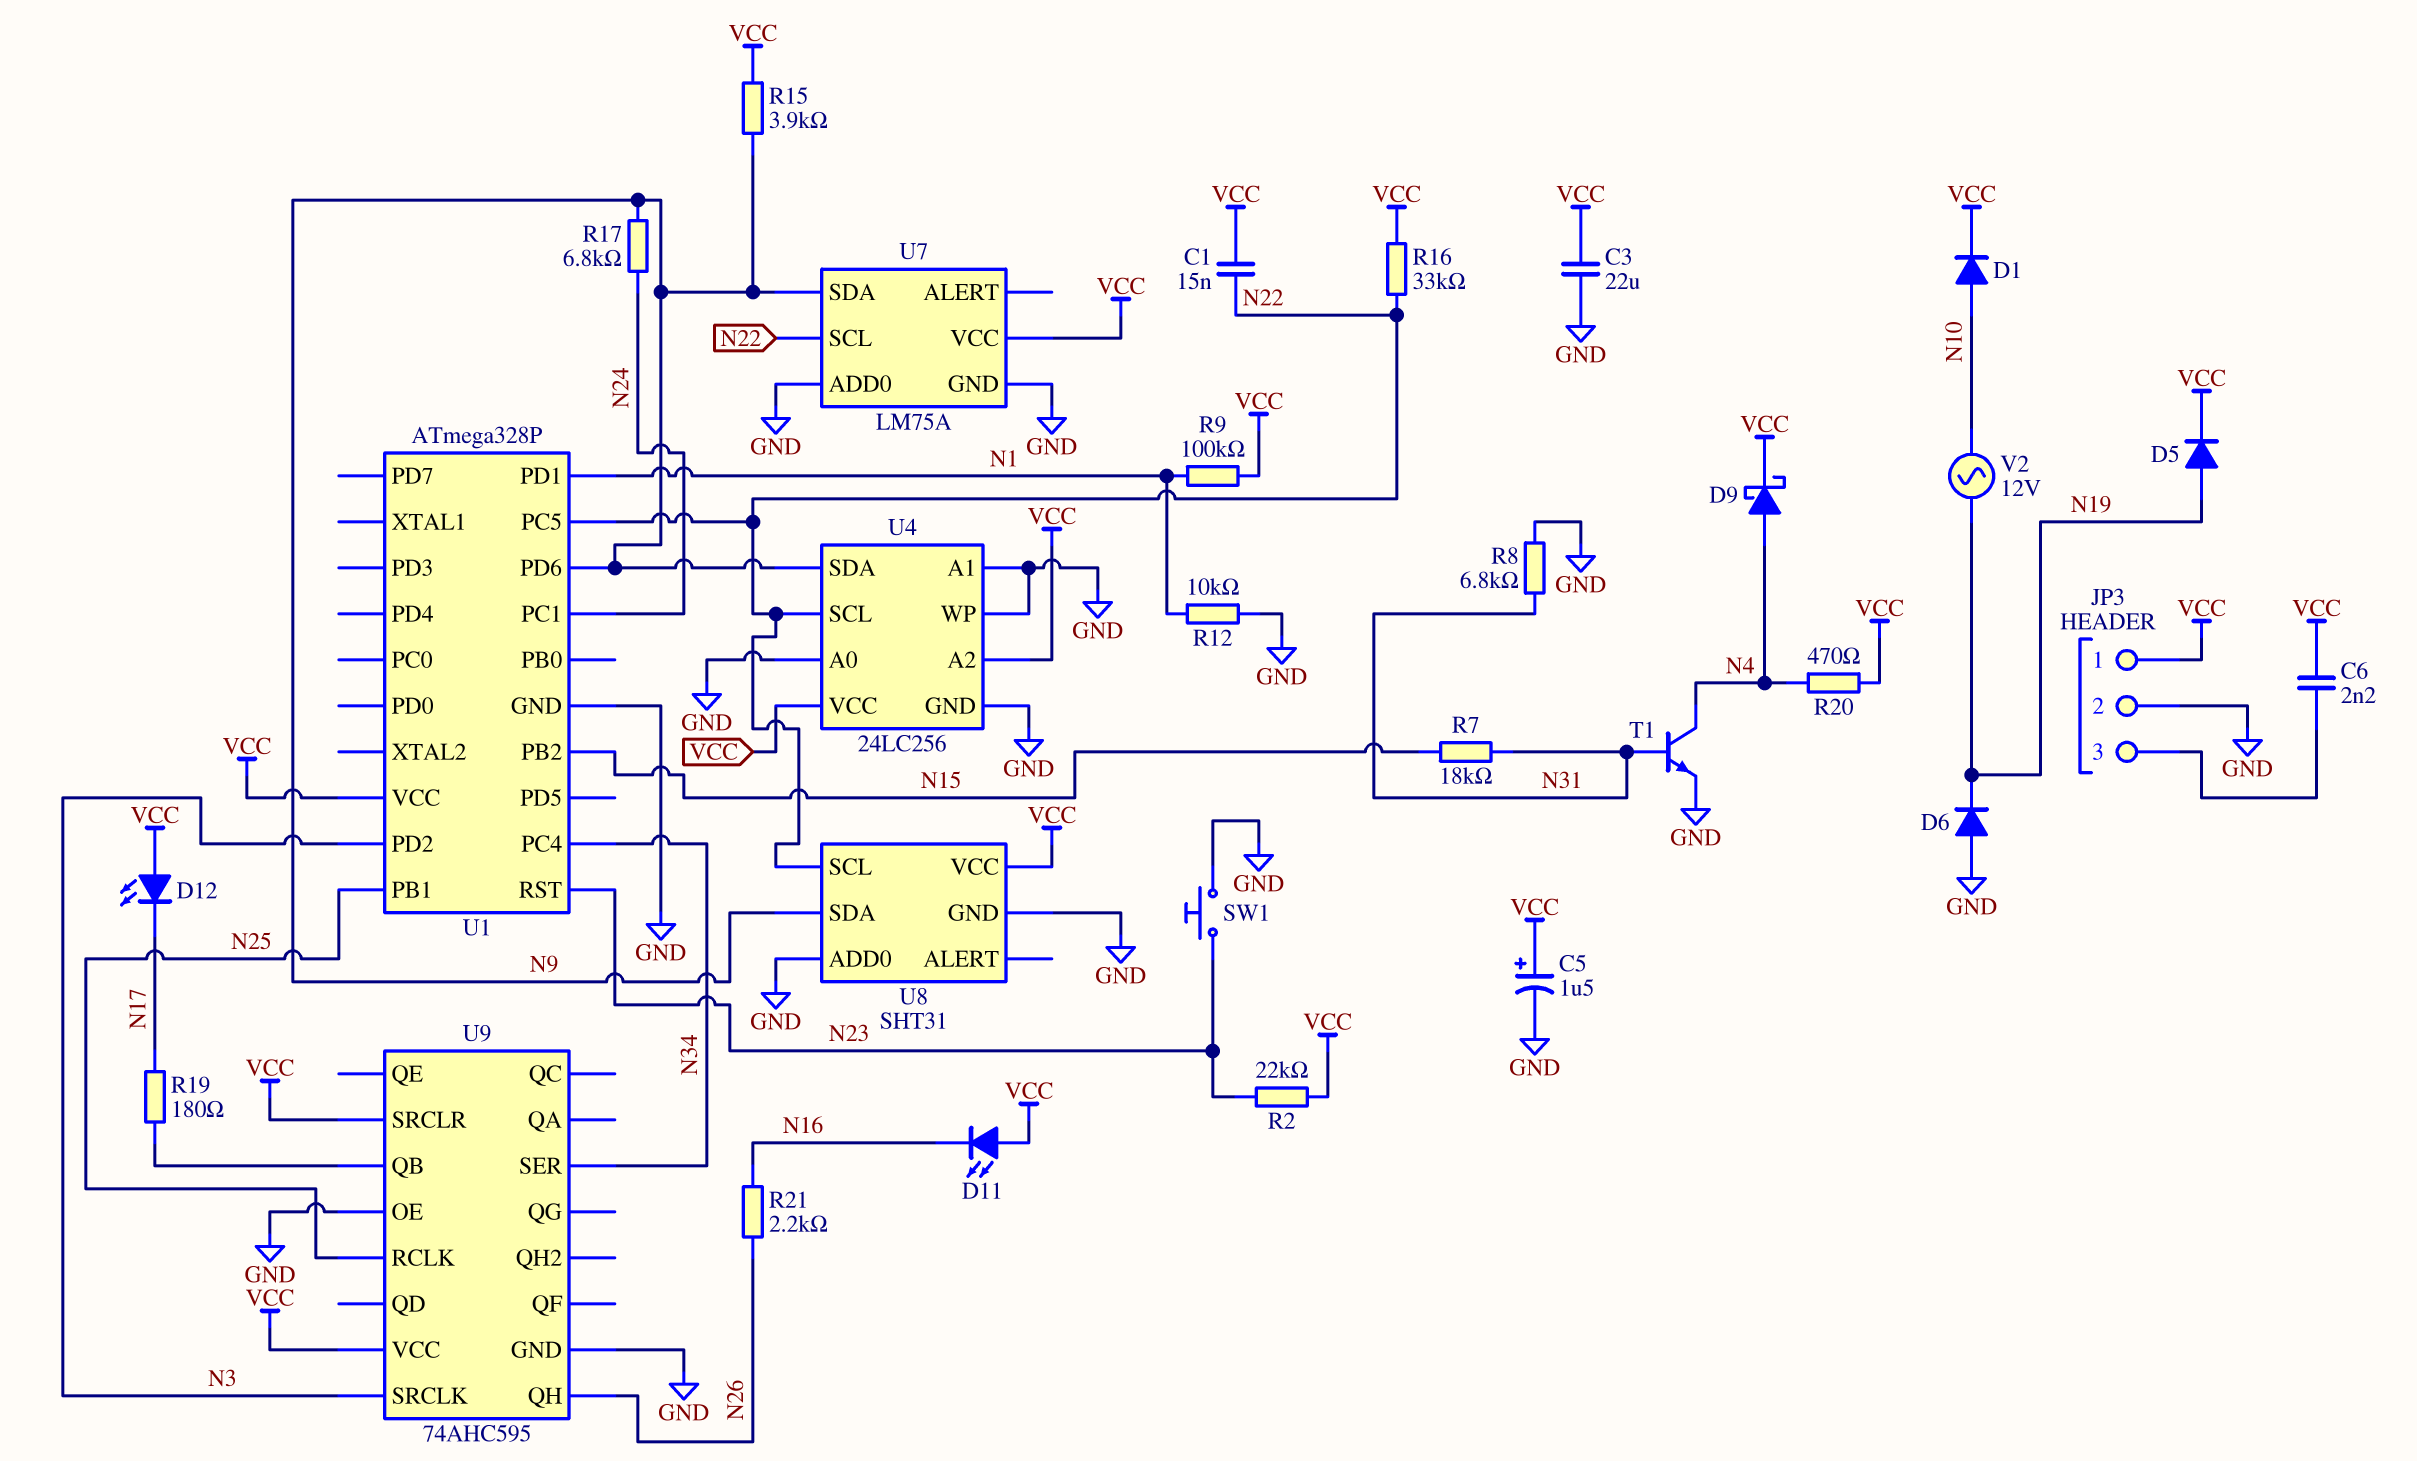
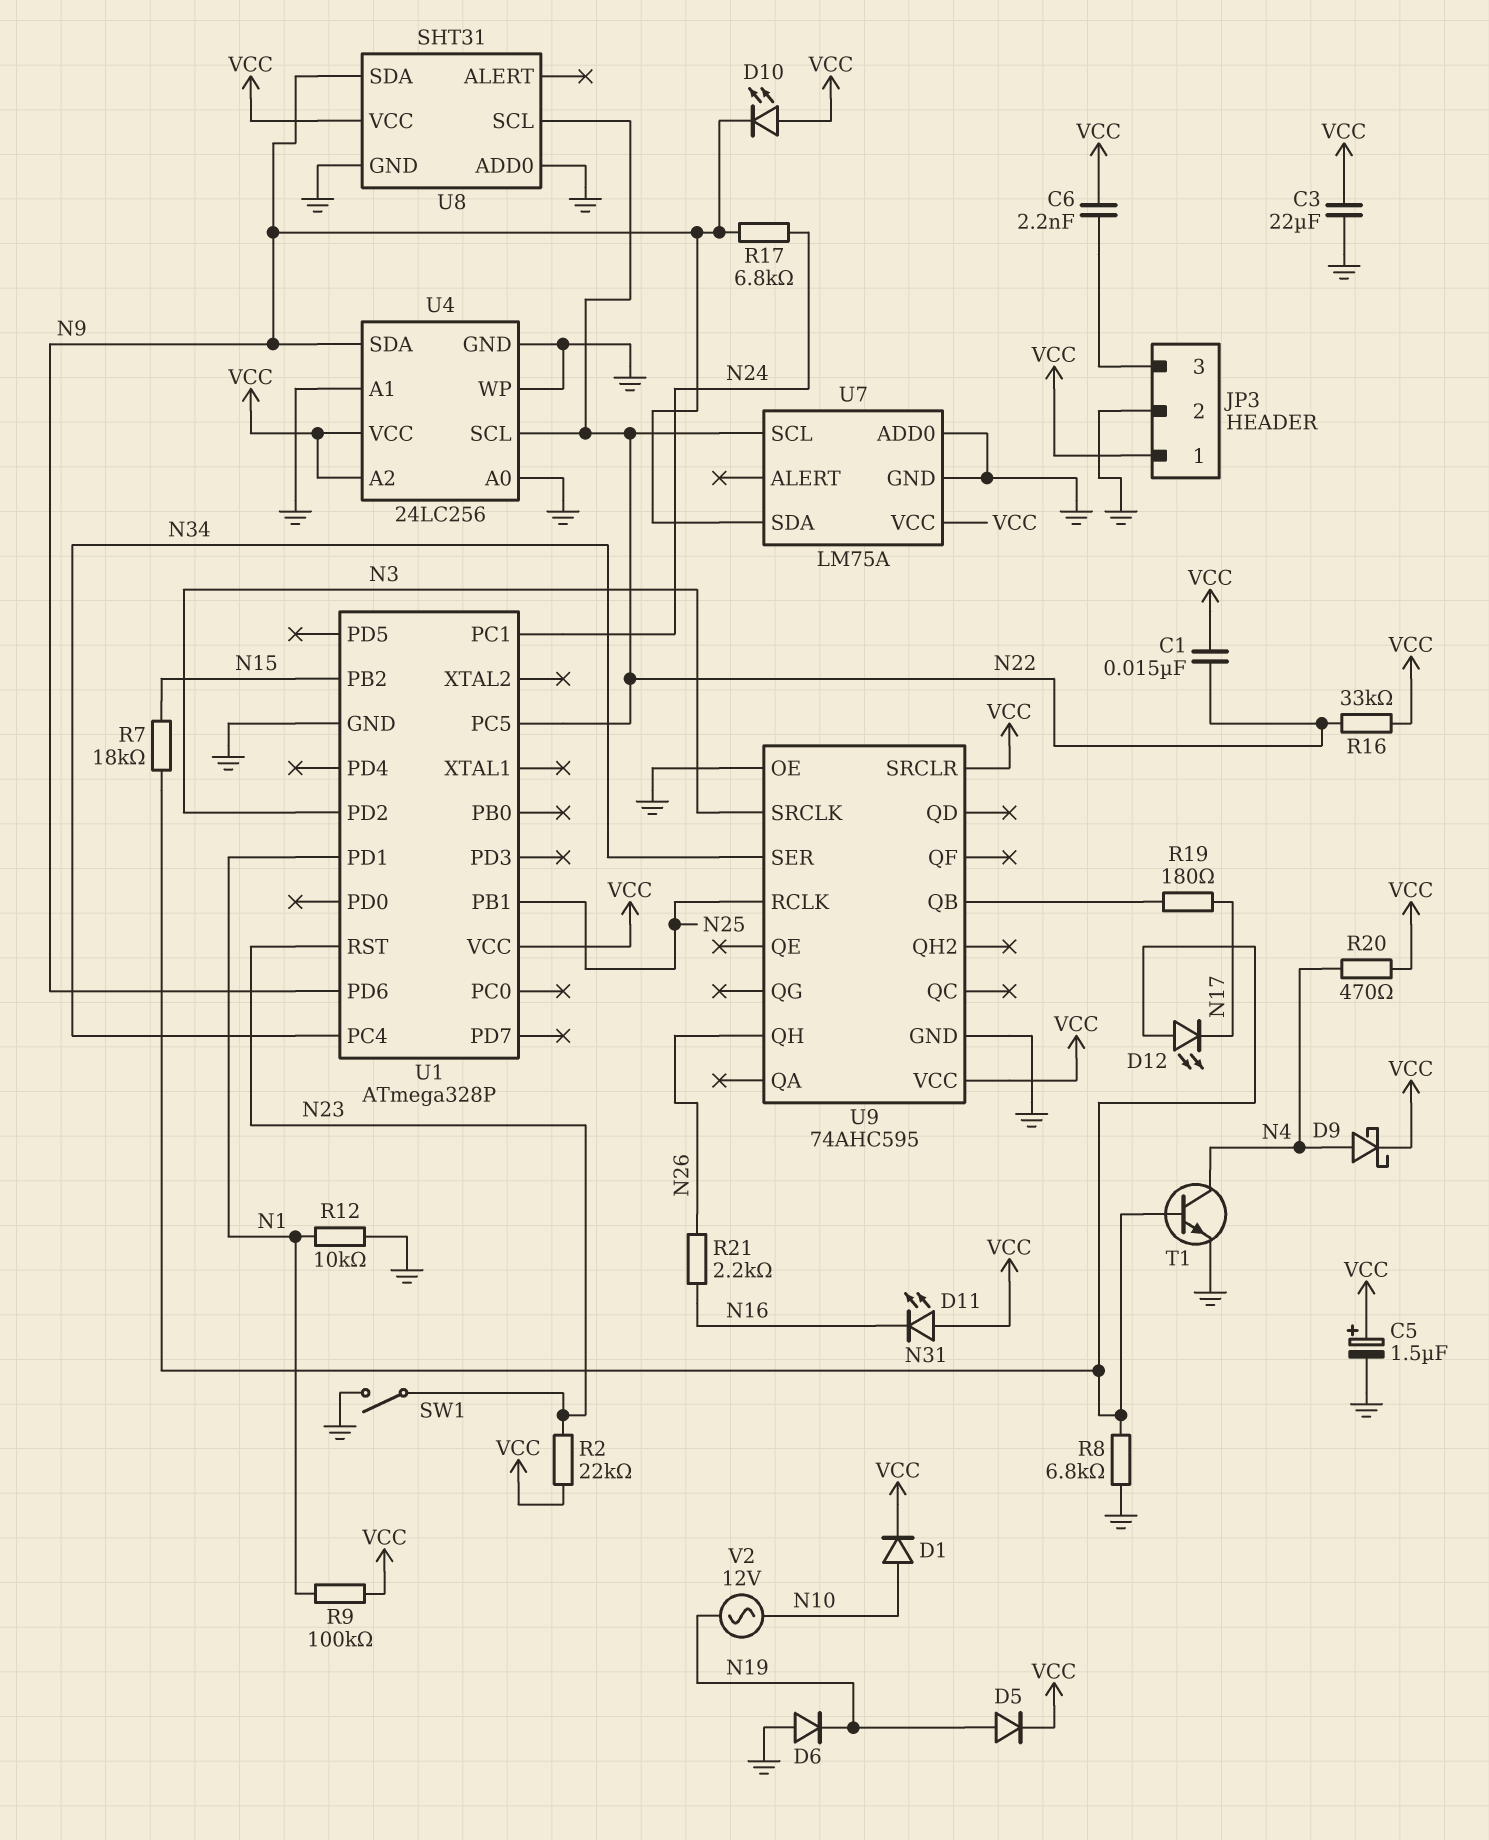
D10: none -> LED (A VCC, K N9)
D12: LED (A VCC, K N17) -> LED (A N31, K N17)
R15: 3.9k (N9, VCC) -> none
SW1: button (GND, N23) -> switch (GND, N23)

